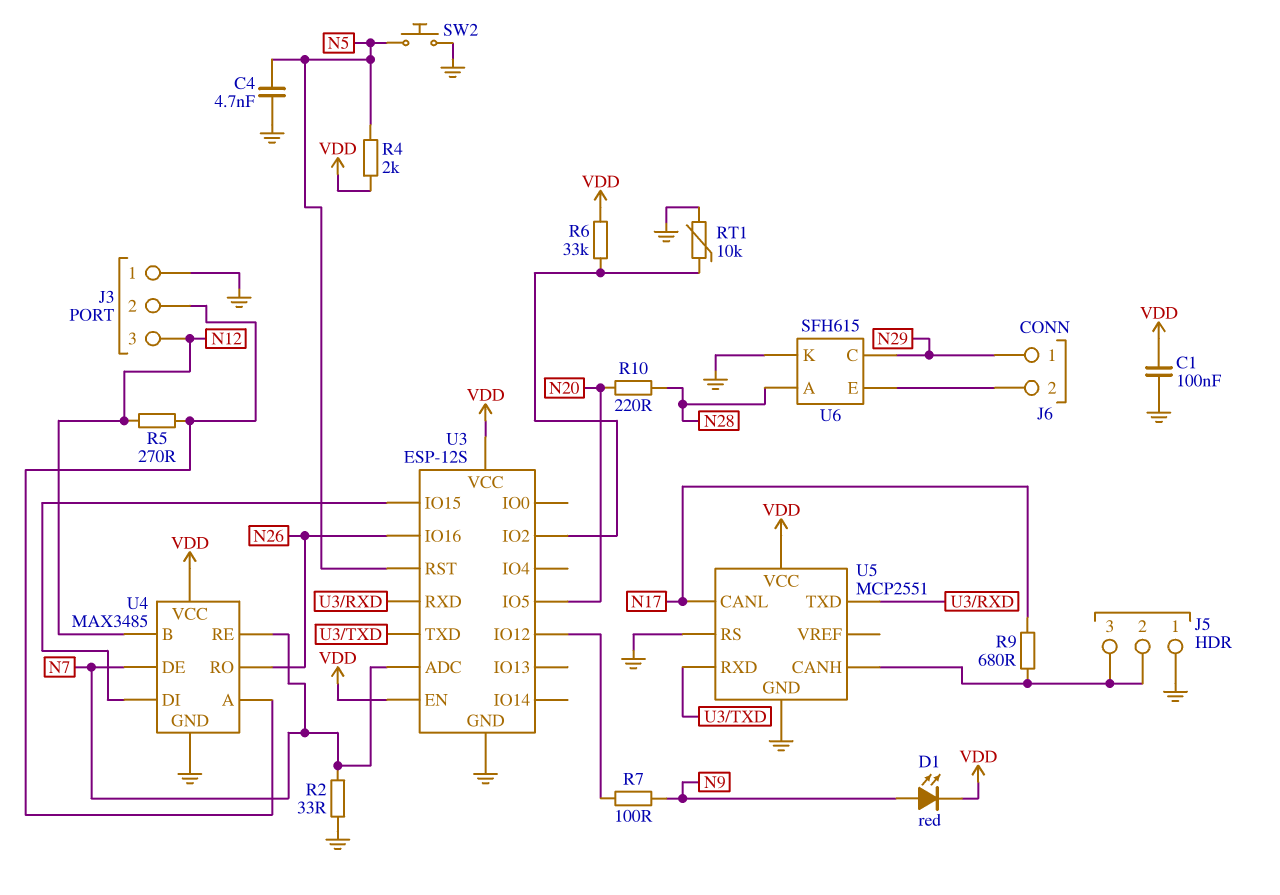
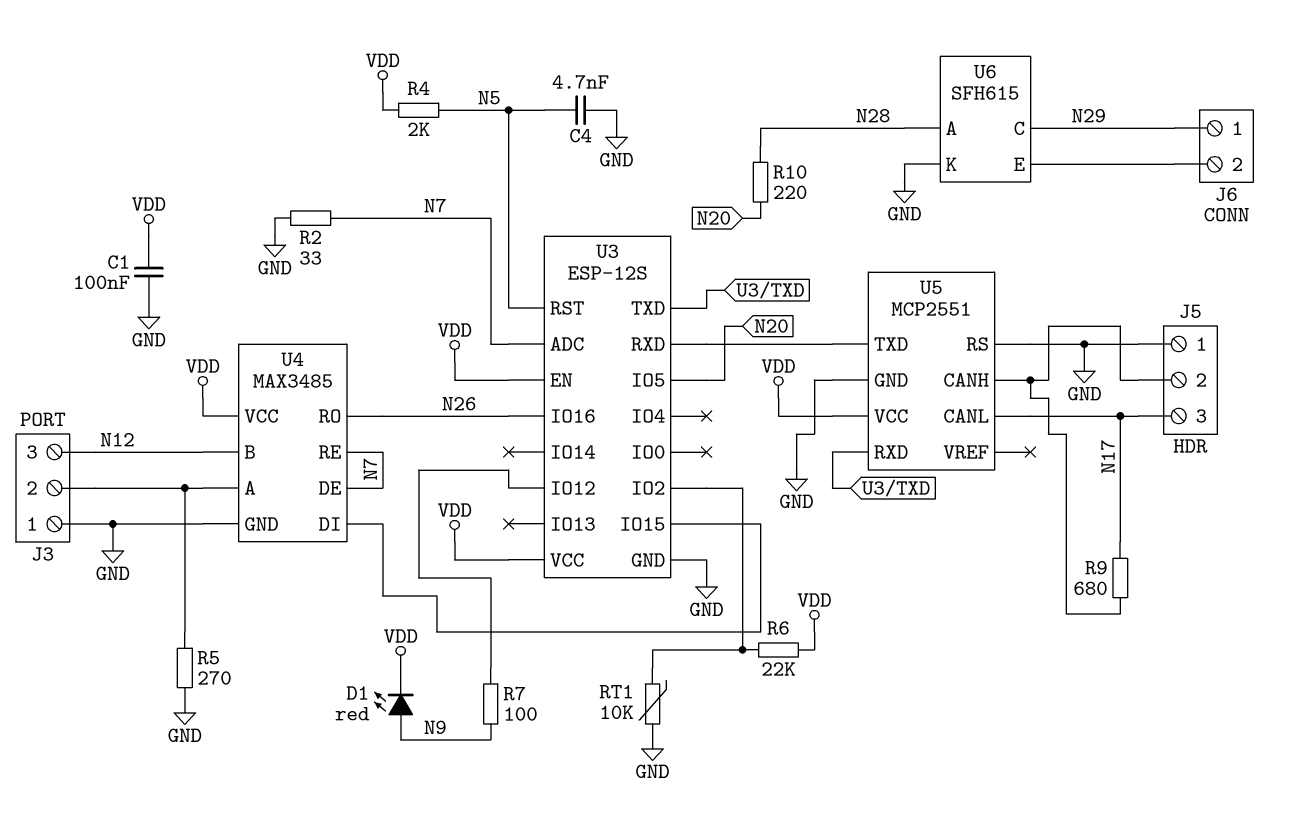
J5 pin 3: J5/2 -> N17
R5: 270 (J3/2, N12) -> 270 (GND, J3/2)
R6: 33k (U3/IO2, VDD) -> 22k (U3/IO2, VDD)
SW2: button (GND, N5) -> none

